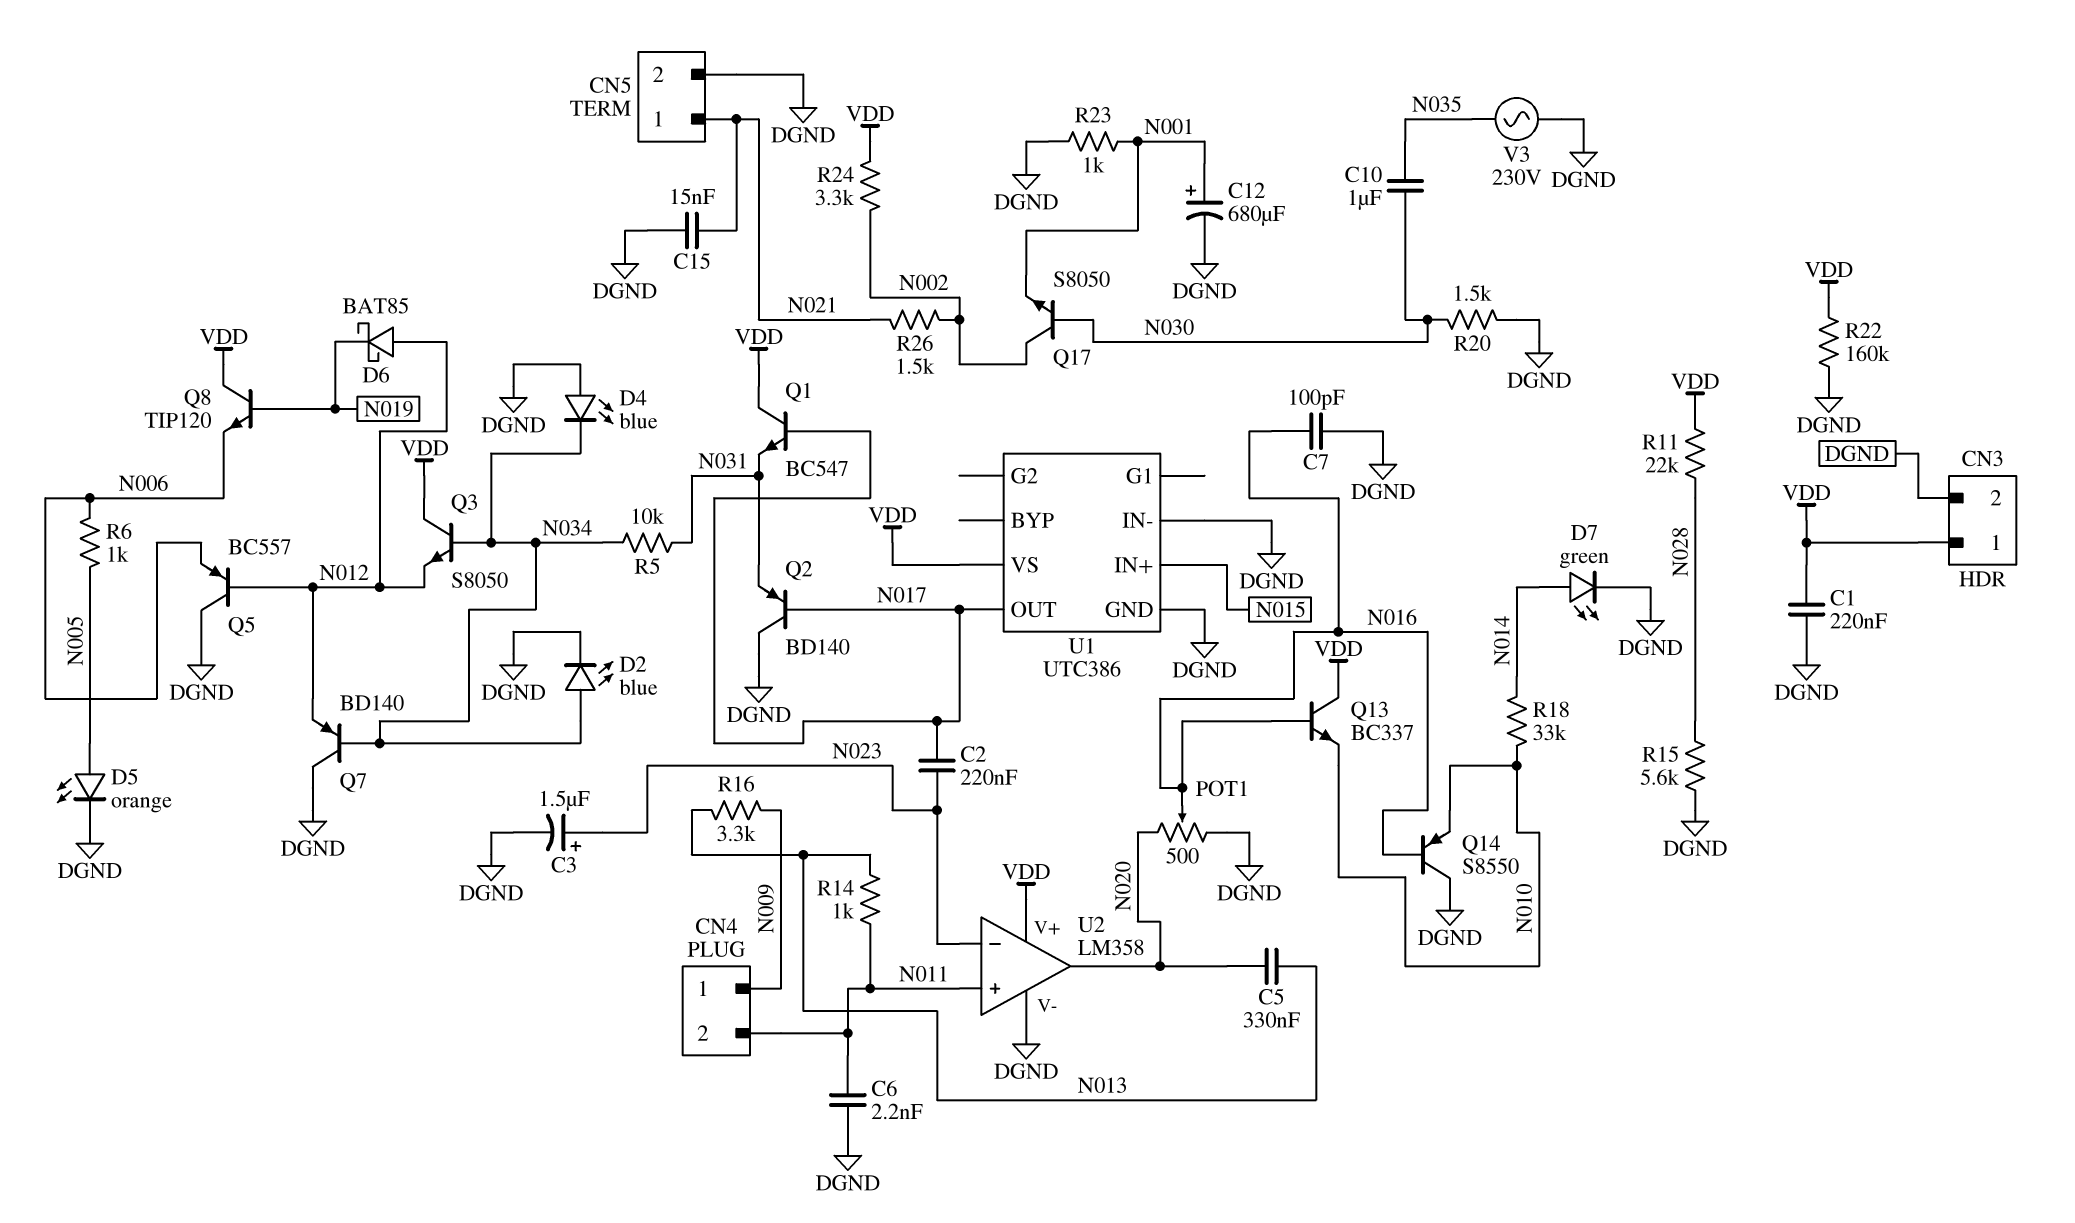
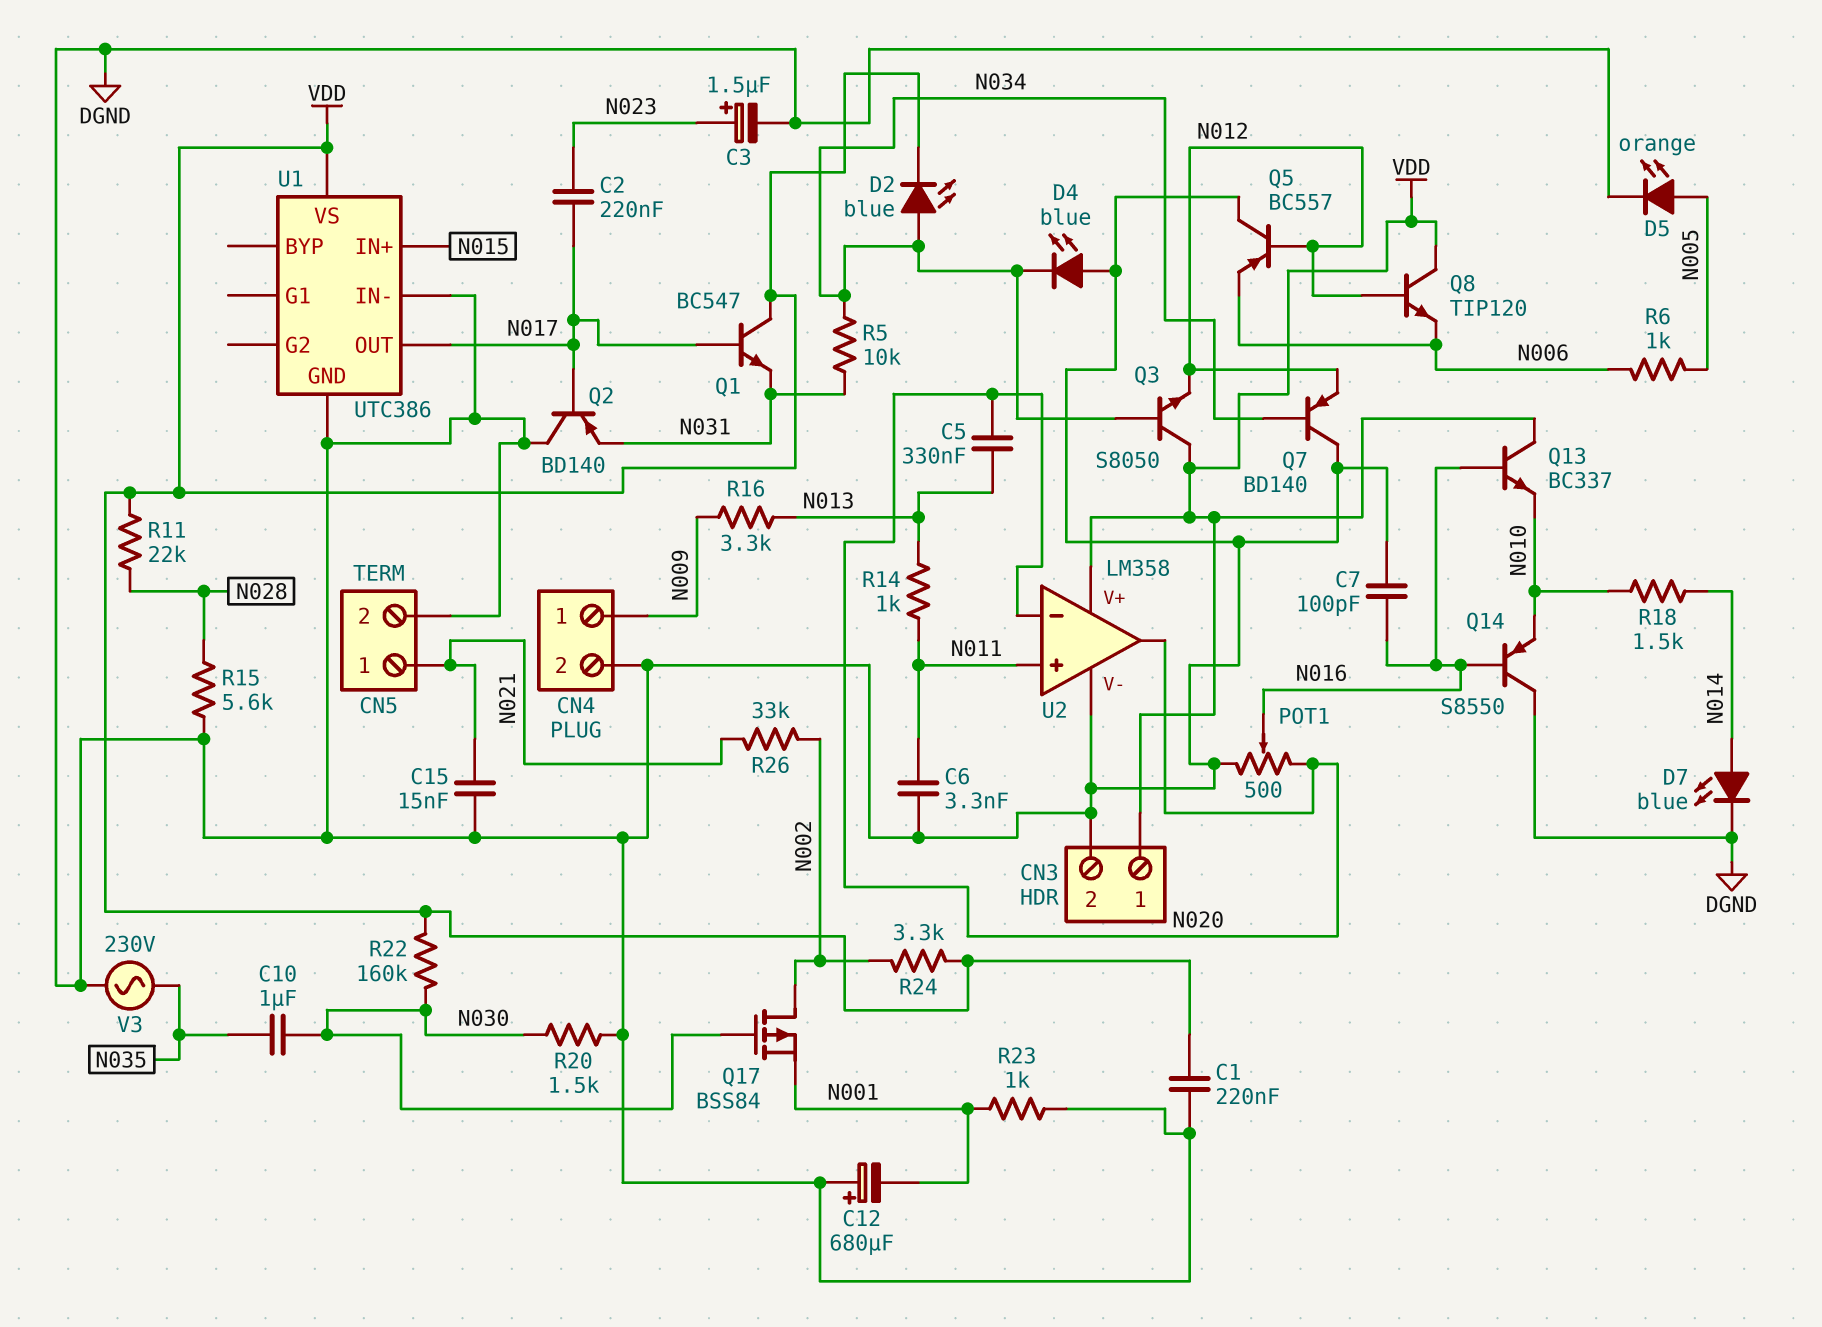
C6: 2.2nF (DGND, N011) -> 3.3nF (DGND, N011)
C12: 680uF (plus N001, minus DGND) -> 680uF (plus DGND, minus N001)
CN4 pin 2: N011 -> DGND
D2: LED blue (A N034, K DGND) -> LED blue (A N034, K VDD)
D6: schottky BAT85 (A N012, K N019) -> none
D7: LED green (A N014, K DGND) -> LED blue (A N014, K DGND)
Q8: NPN TIP120 (B N019, C VDD, E N006) -> NPN TIP120 (B N012, C VDD, E N006)
Q17: NPN S8050 (B N030, C N002, E N001) -> PMOS BSS84 (G N030, D N002, S N001)
R18: 33k (N010, N014) -> 1.5k (N010, N014)
R22: 160k (DGND, VDD) -> 160k (N030, VDD)
R26: 1.5k (N002, N021) -> 33k (N002, N021)
U2 pin in-: N023 -> N020

